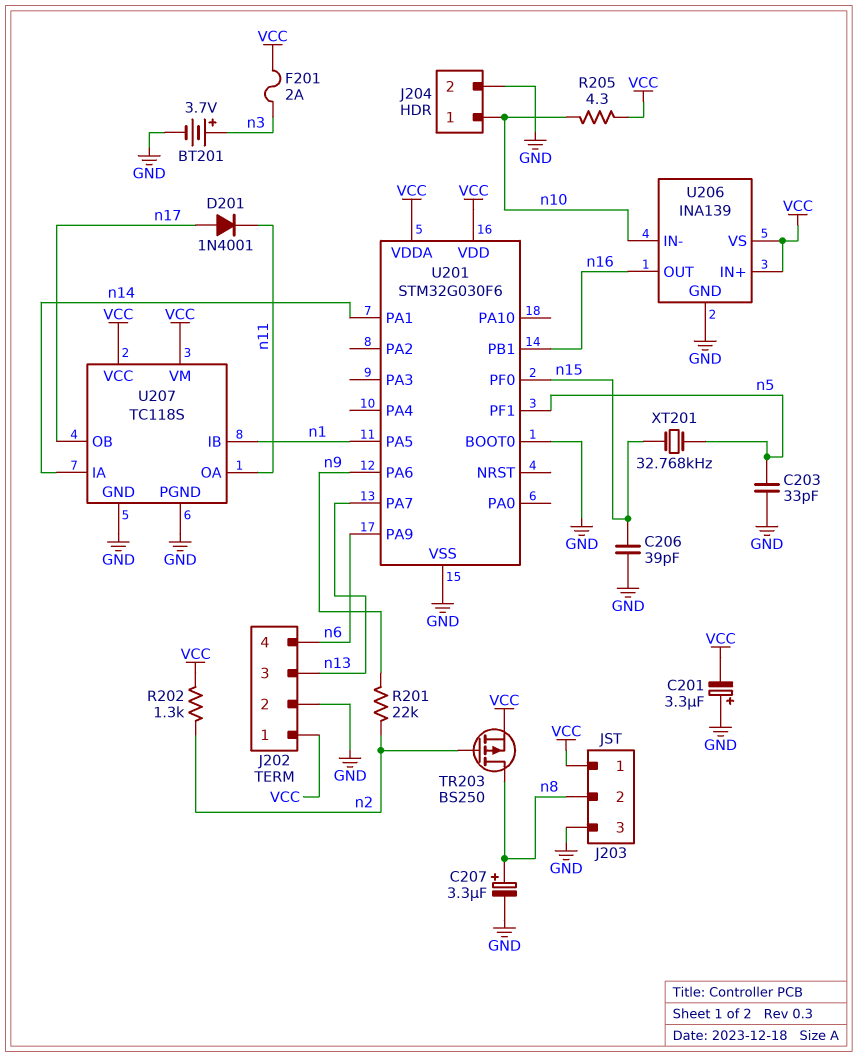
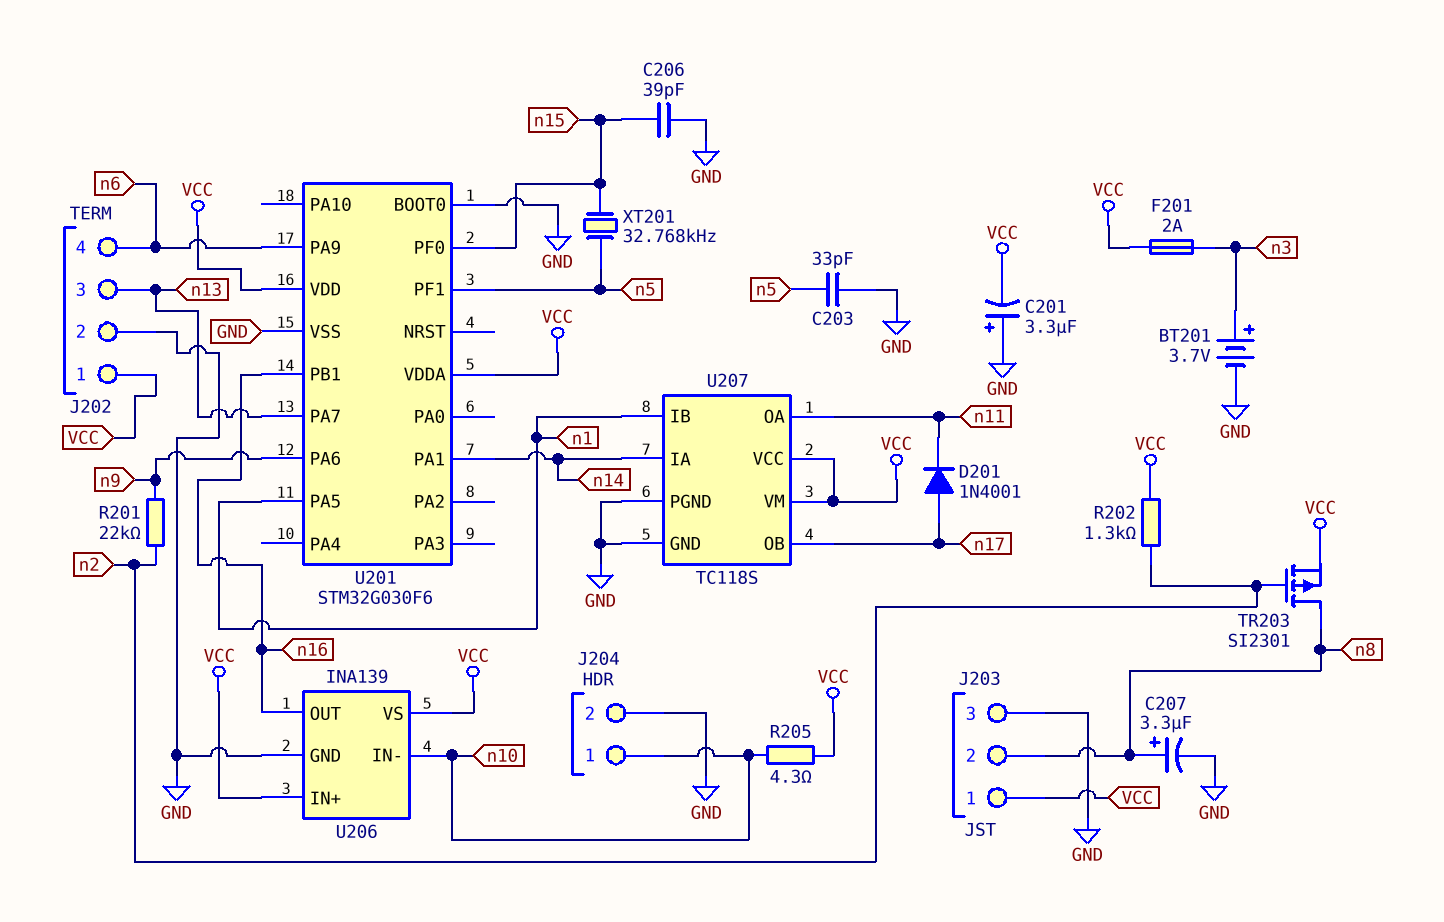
TR203: PMOS BS250 (G n2, D n8, S VCC) -> PMOS SI2301 (G n2, D n8, S VCC)

